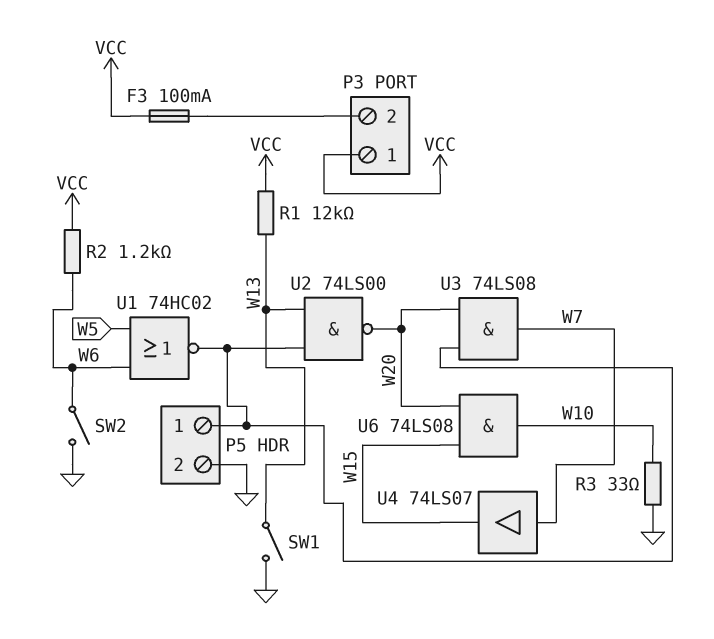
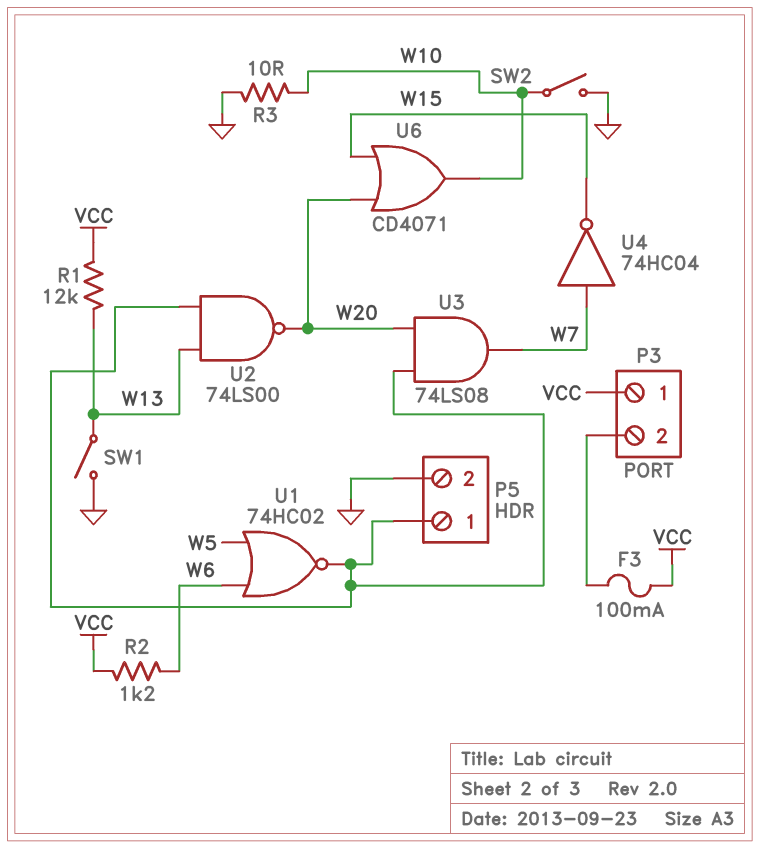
R3: 33 (GND, W10) -> 10 (GND, W10)
SW2: switch (GND, W6) -> switch (GND, W10)
U4: buffer 74LS07 (in W7, out W15) -> NOT 74HC04 (in W7, out W15)
U6: AND 74LS08 (in W15, in W20, out W10) -> OR CD4071 (in W15, in W20, out W10)

